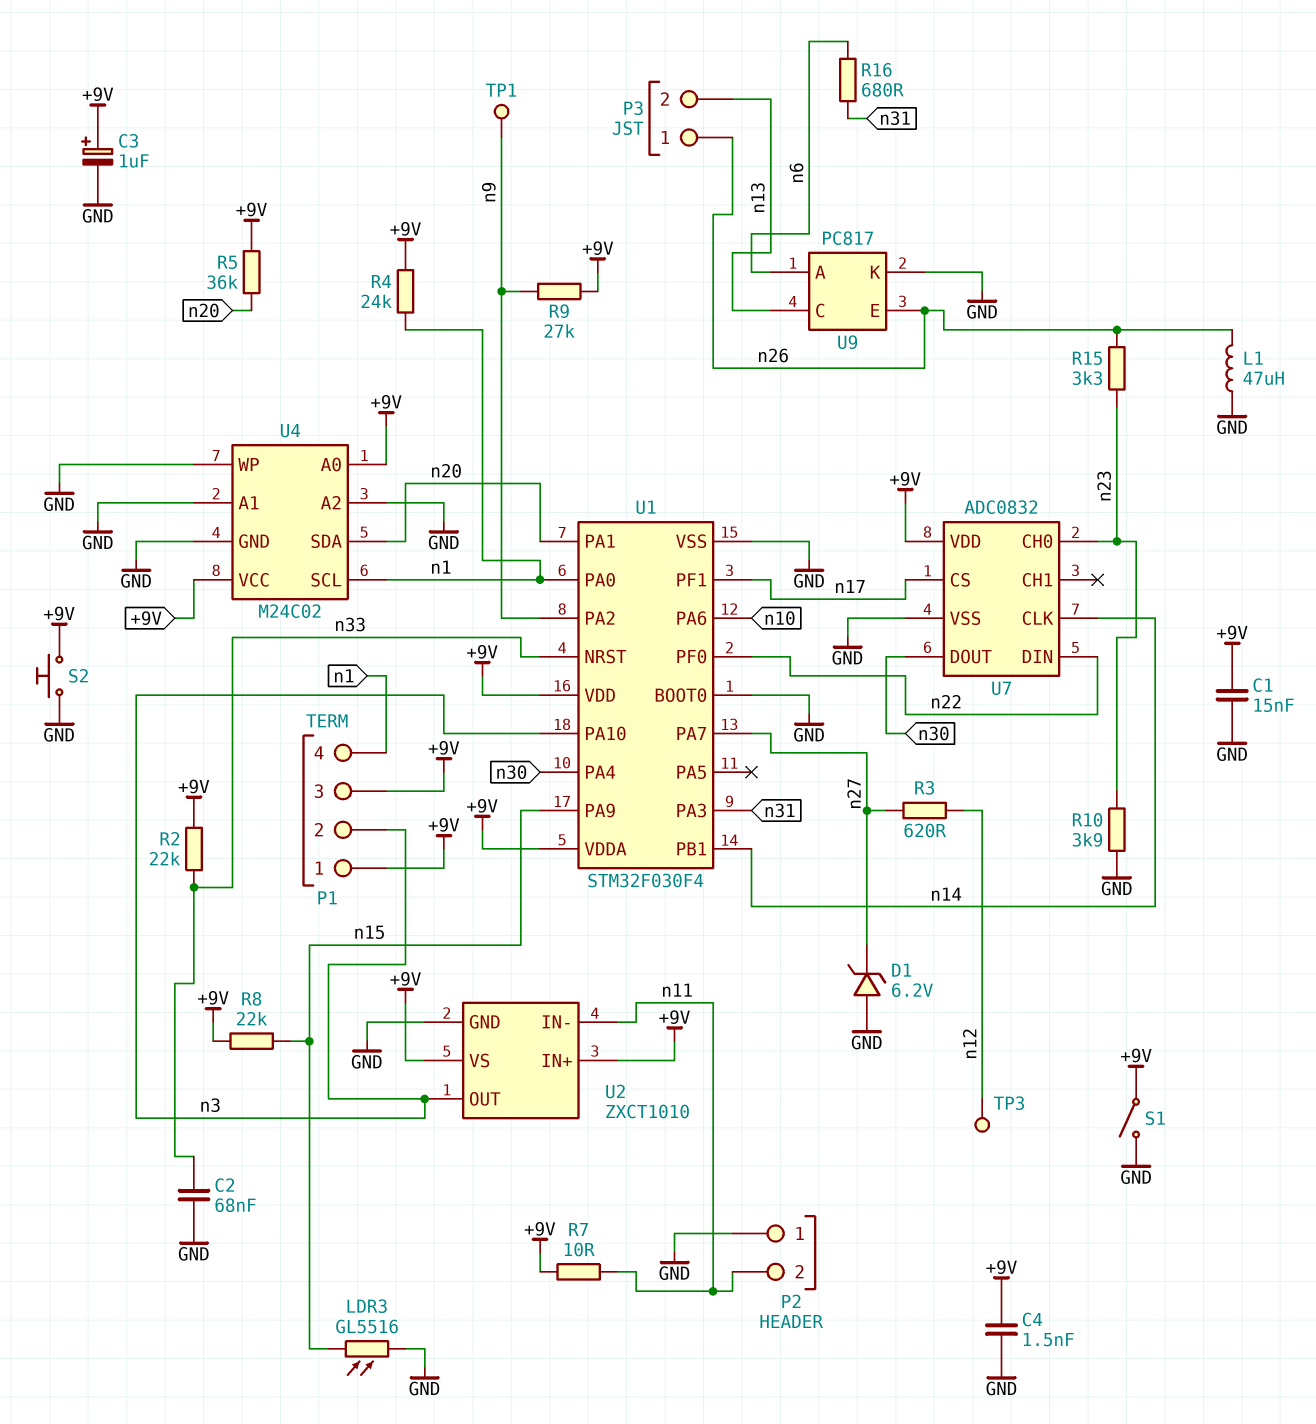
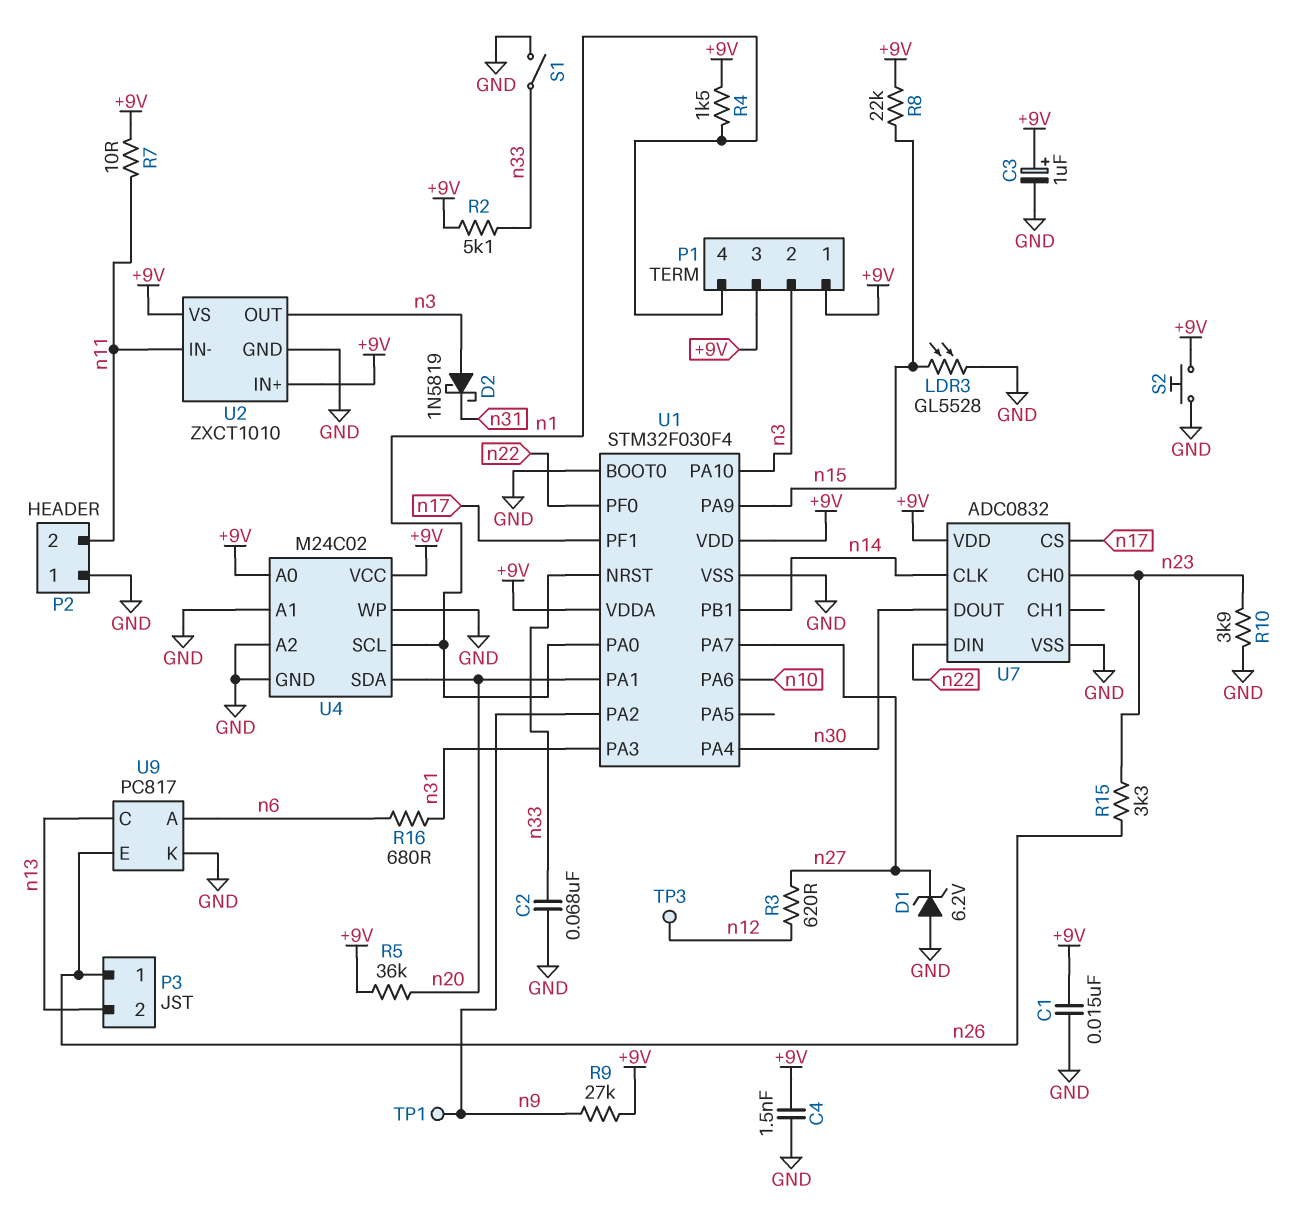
D2: none -> schottky 1N5819 (A n3, K n31)
L1: 47uH (GND, n26) -> none
LDR3: GL5516 (GND, n15) -> GL5528 (GND, n15)
R2: 22k (+9V, n33) -> 5.1k (+9V, n33)
R4: 24k (+9V, n1) -> 1.5k (+9V, n1)
S1: switch (+9V, GND) -> switch (GND, n33)

